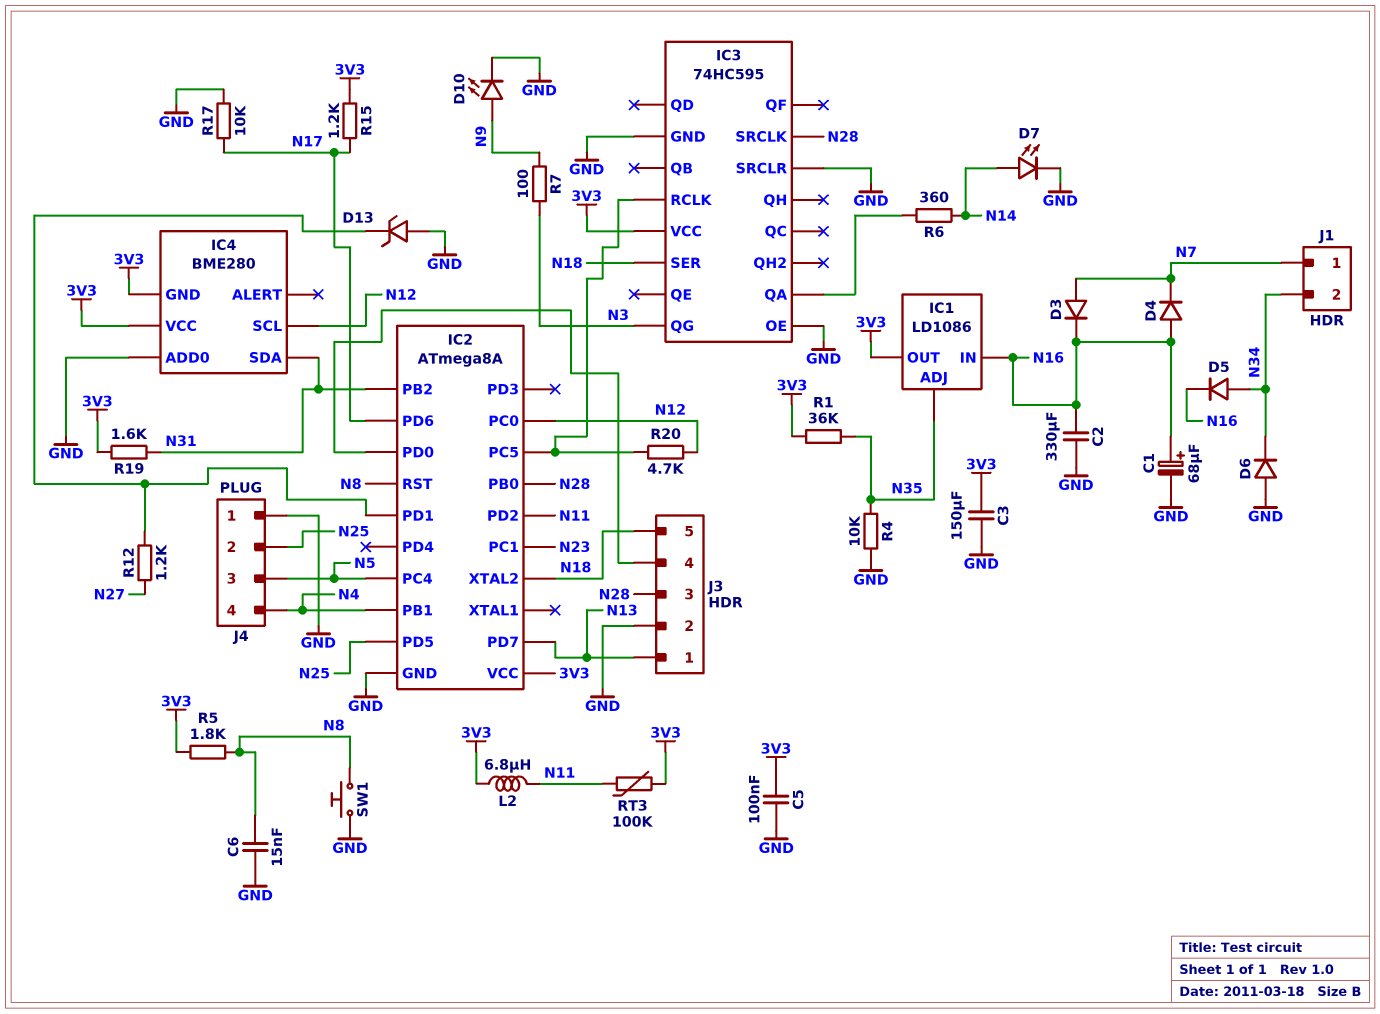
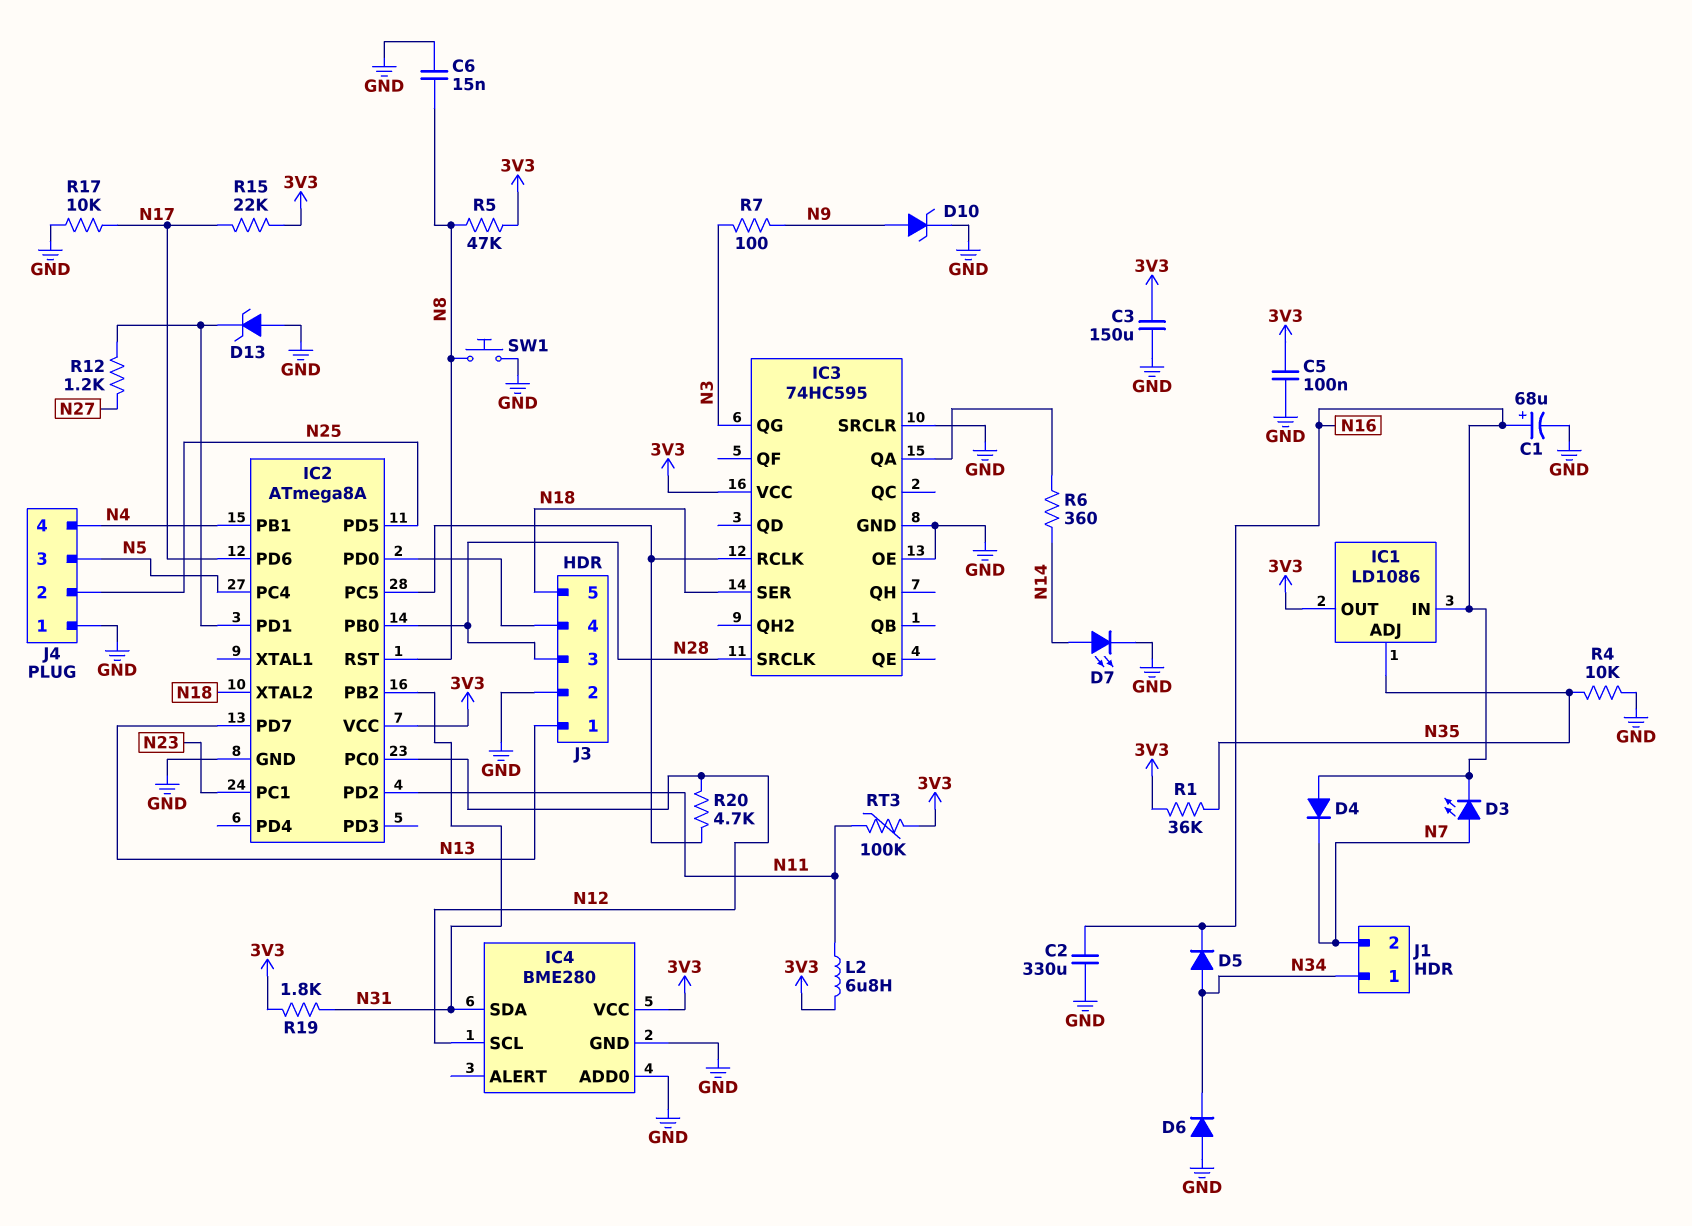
D3: diode (A N7, K N16) -> LED (A N7, K N16)
D10: LED (A N9, K GND) -> zener (A N9, K GND)
IC4 pin GND: 3V3 -> GND
J1 pin 1: N7 -> N34
J1 pin 2: N34 -> N7
R5: 1.8k (3V3, N8) -> 47k (3V3, N8)
R15: 1.2k (3V3, N17) -> 22k (3V3, N17)
R19: 1.6k (3V3, N31) -> 1.8k (3V3, N31)

